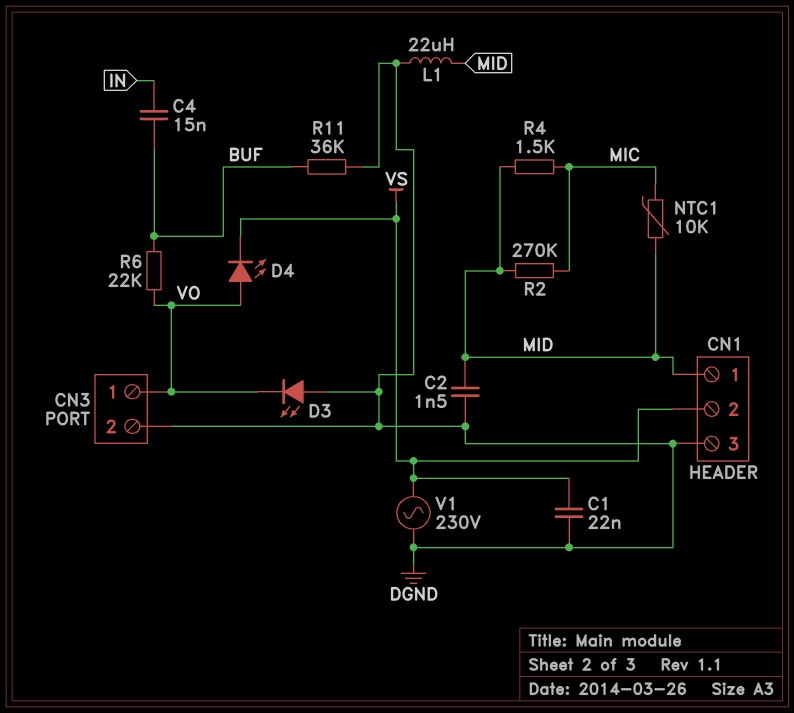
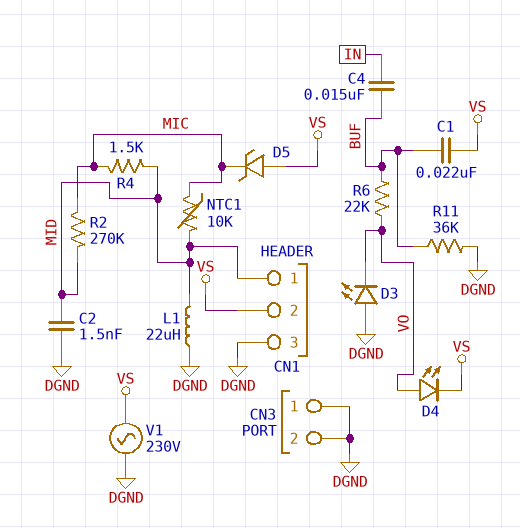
C1: 22nF (DGND, VS) -> 22nF (BUF, VS)
CN3 pin 1: VO -> DGND
D5: none -> zener (A VS, K MIC)

